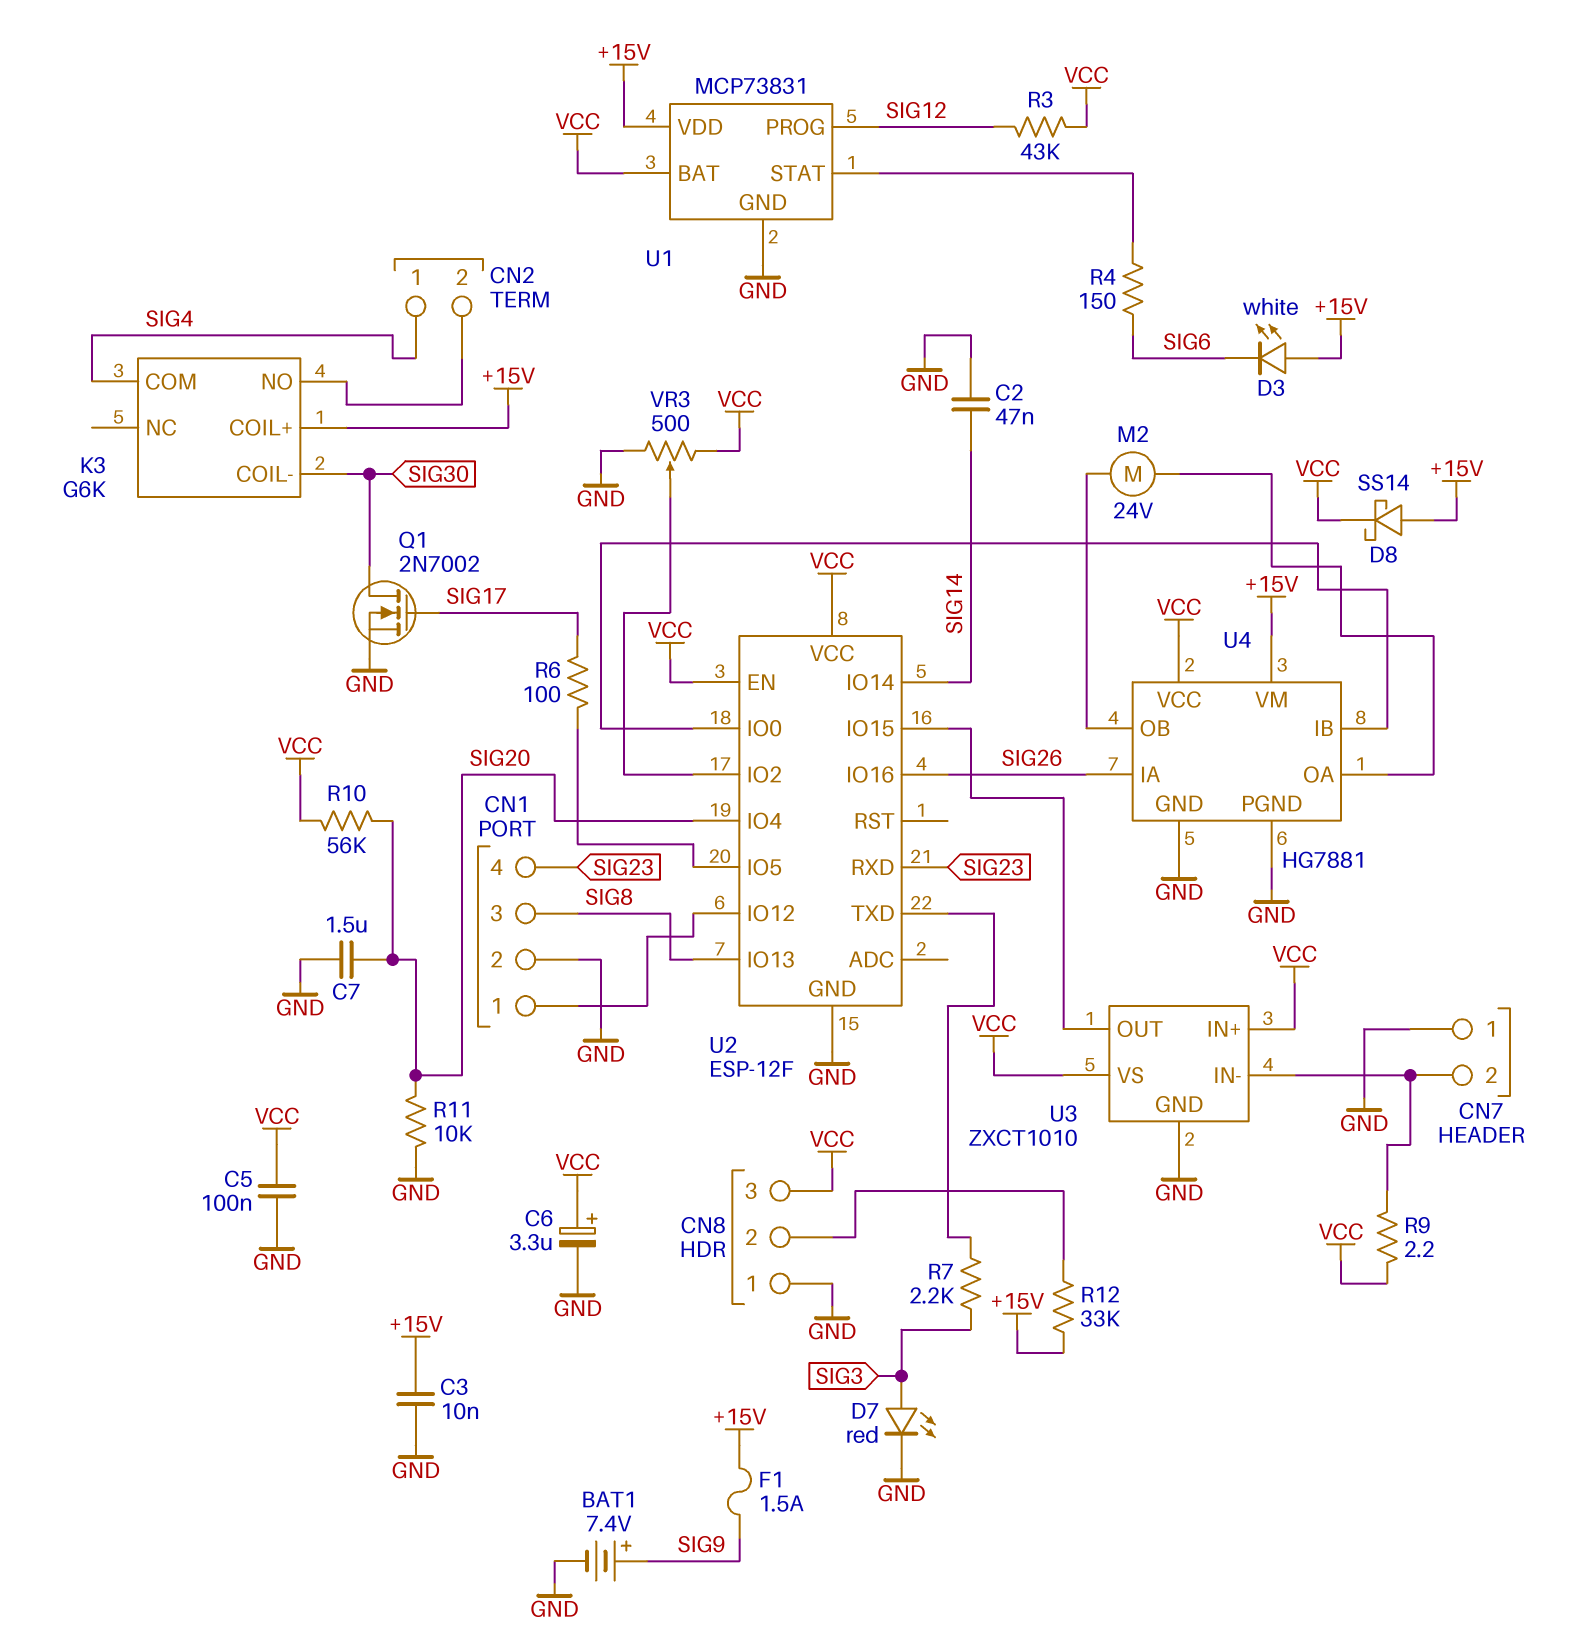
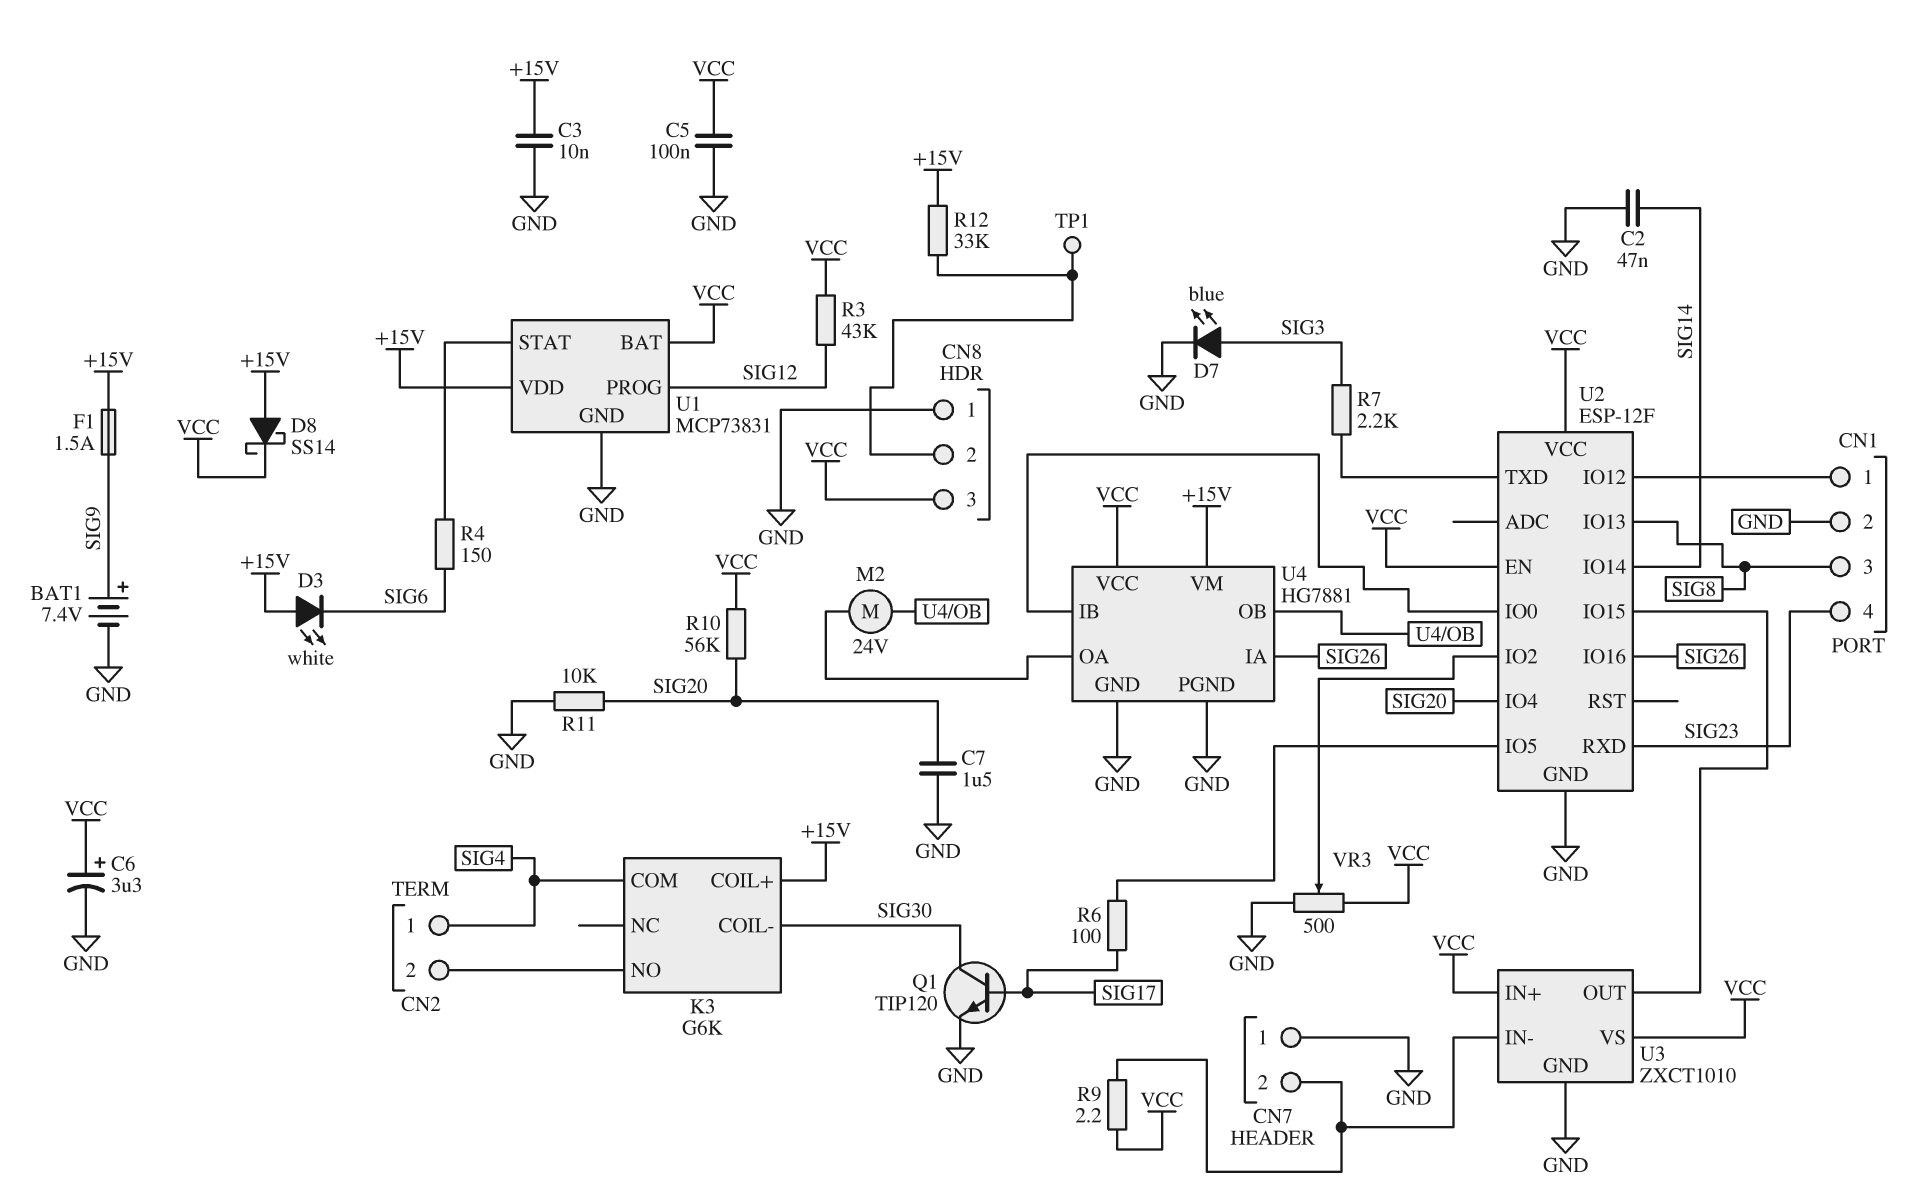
D7: LED red (A SIG3, K GND) -> LED blue (A SIG3, K GND)
Q1: NMOS 2N7002 (G SIG17, D SIG30, S GND) -> NPN TIP120 (B SIG17, C SIG30, E GND)
TP1: none -> test point (CN8/2)

